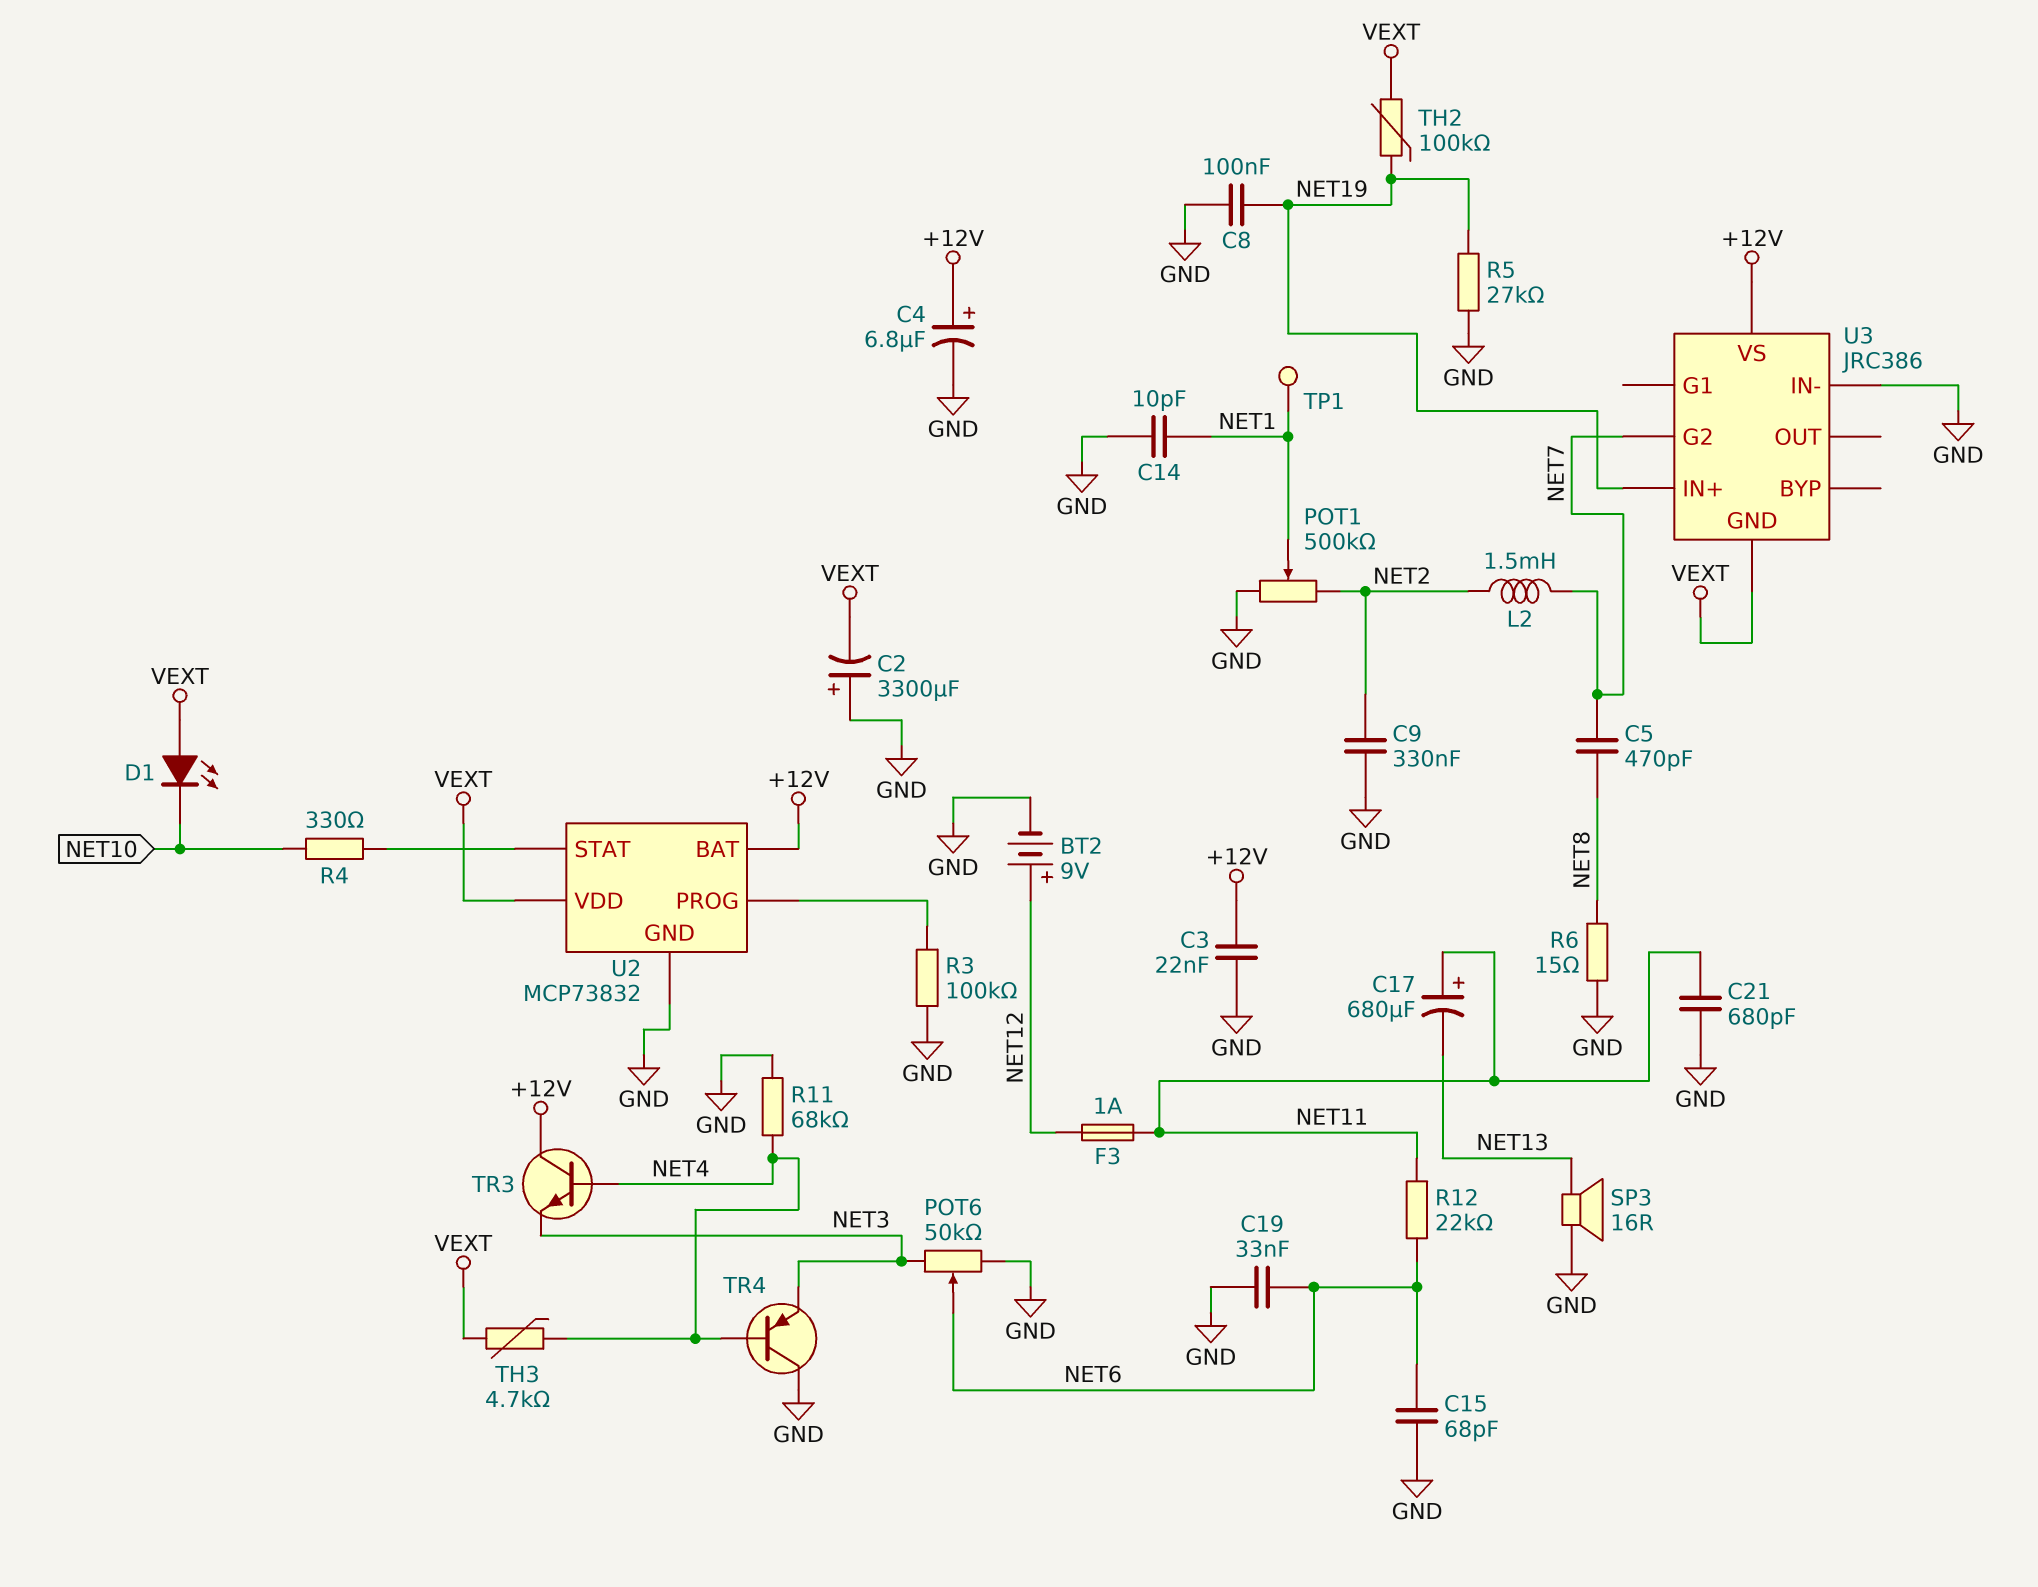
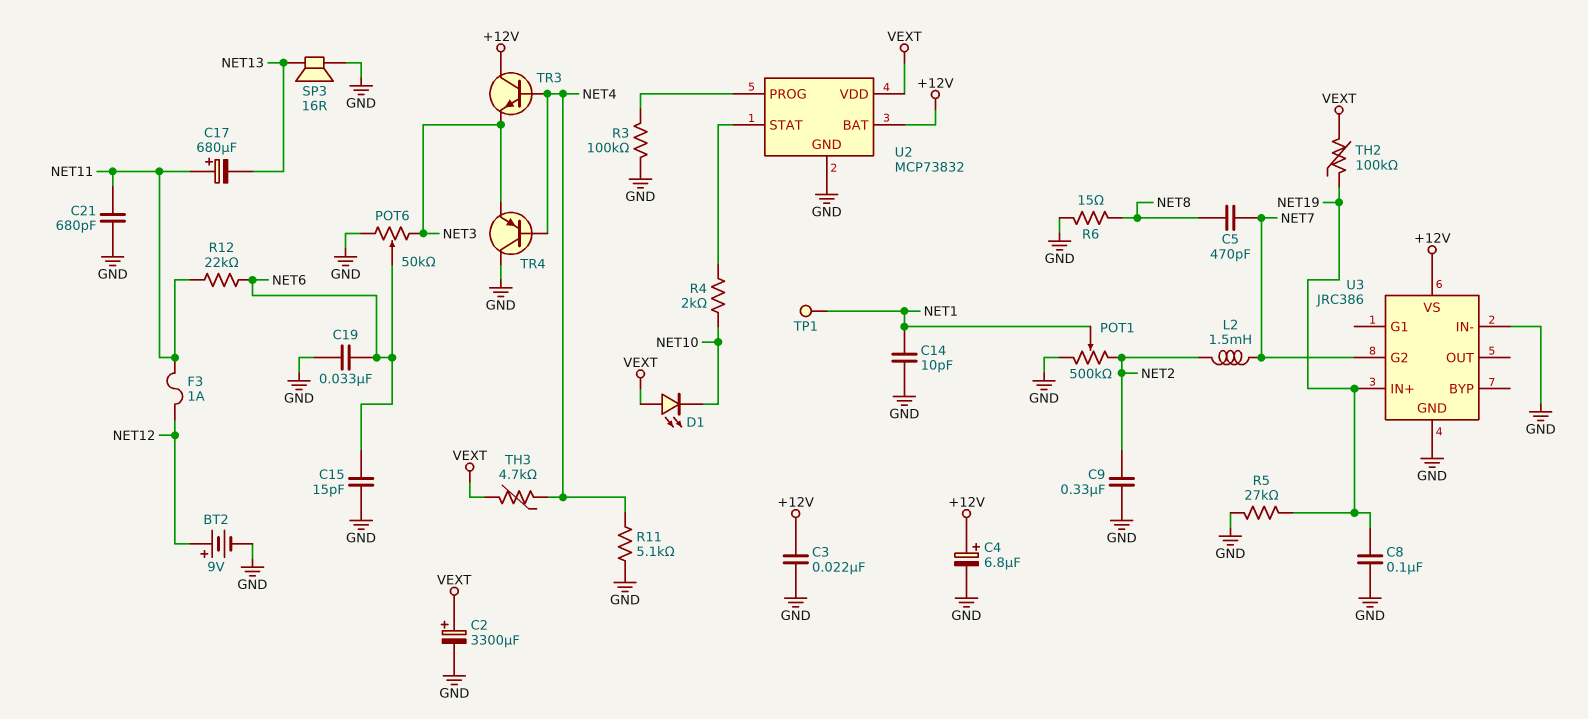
C2: 3300uF (plus GND, minus VEXT) -> 3300uF (plus VEXT, minus GND)
C15: 68pF (GND, NET6) -> 15pF (GND, NET6)
R4: 330 (NET10, U2/STAT) -> 2k (NET10, U2/STAT)
R11: 68k (GND, NET4) -> 5.1k (GND, NET4)
U3 pin GND: VEXT -> GND

